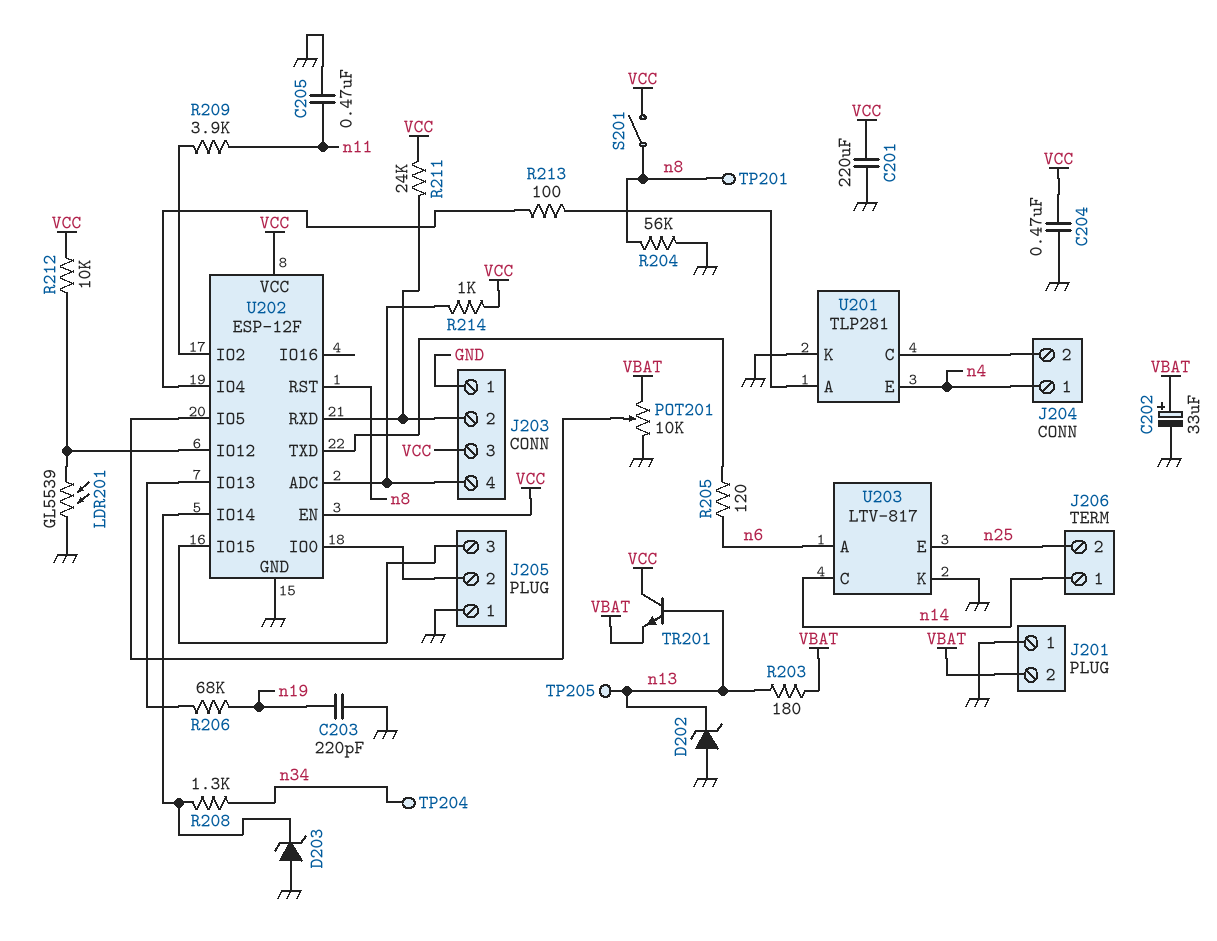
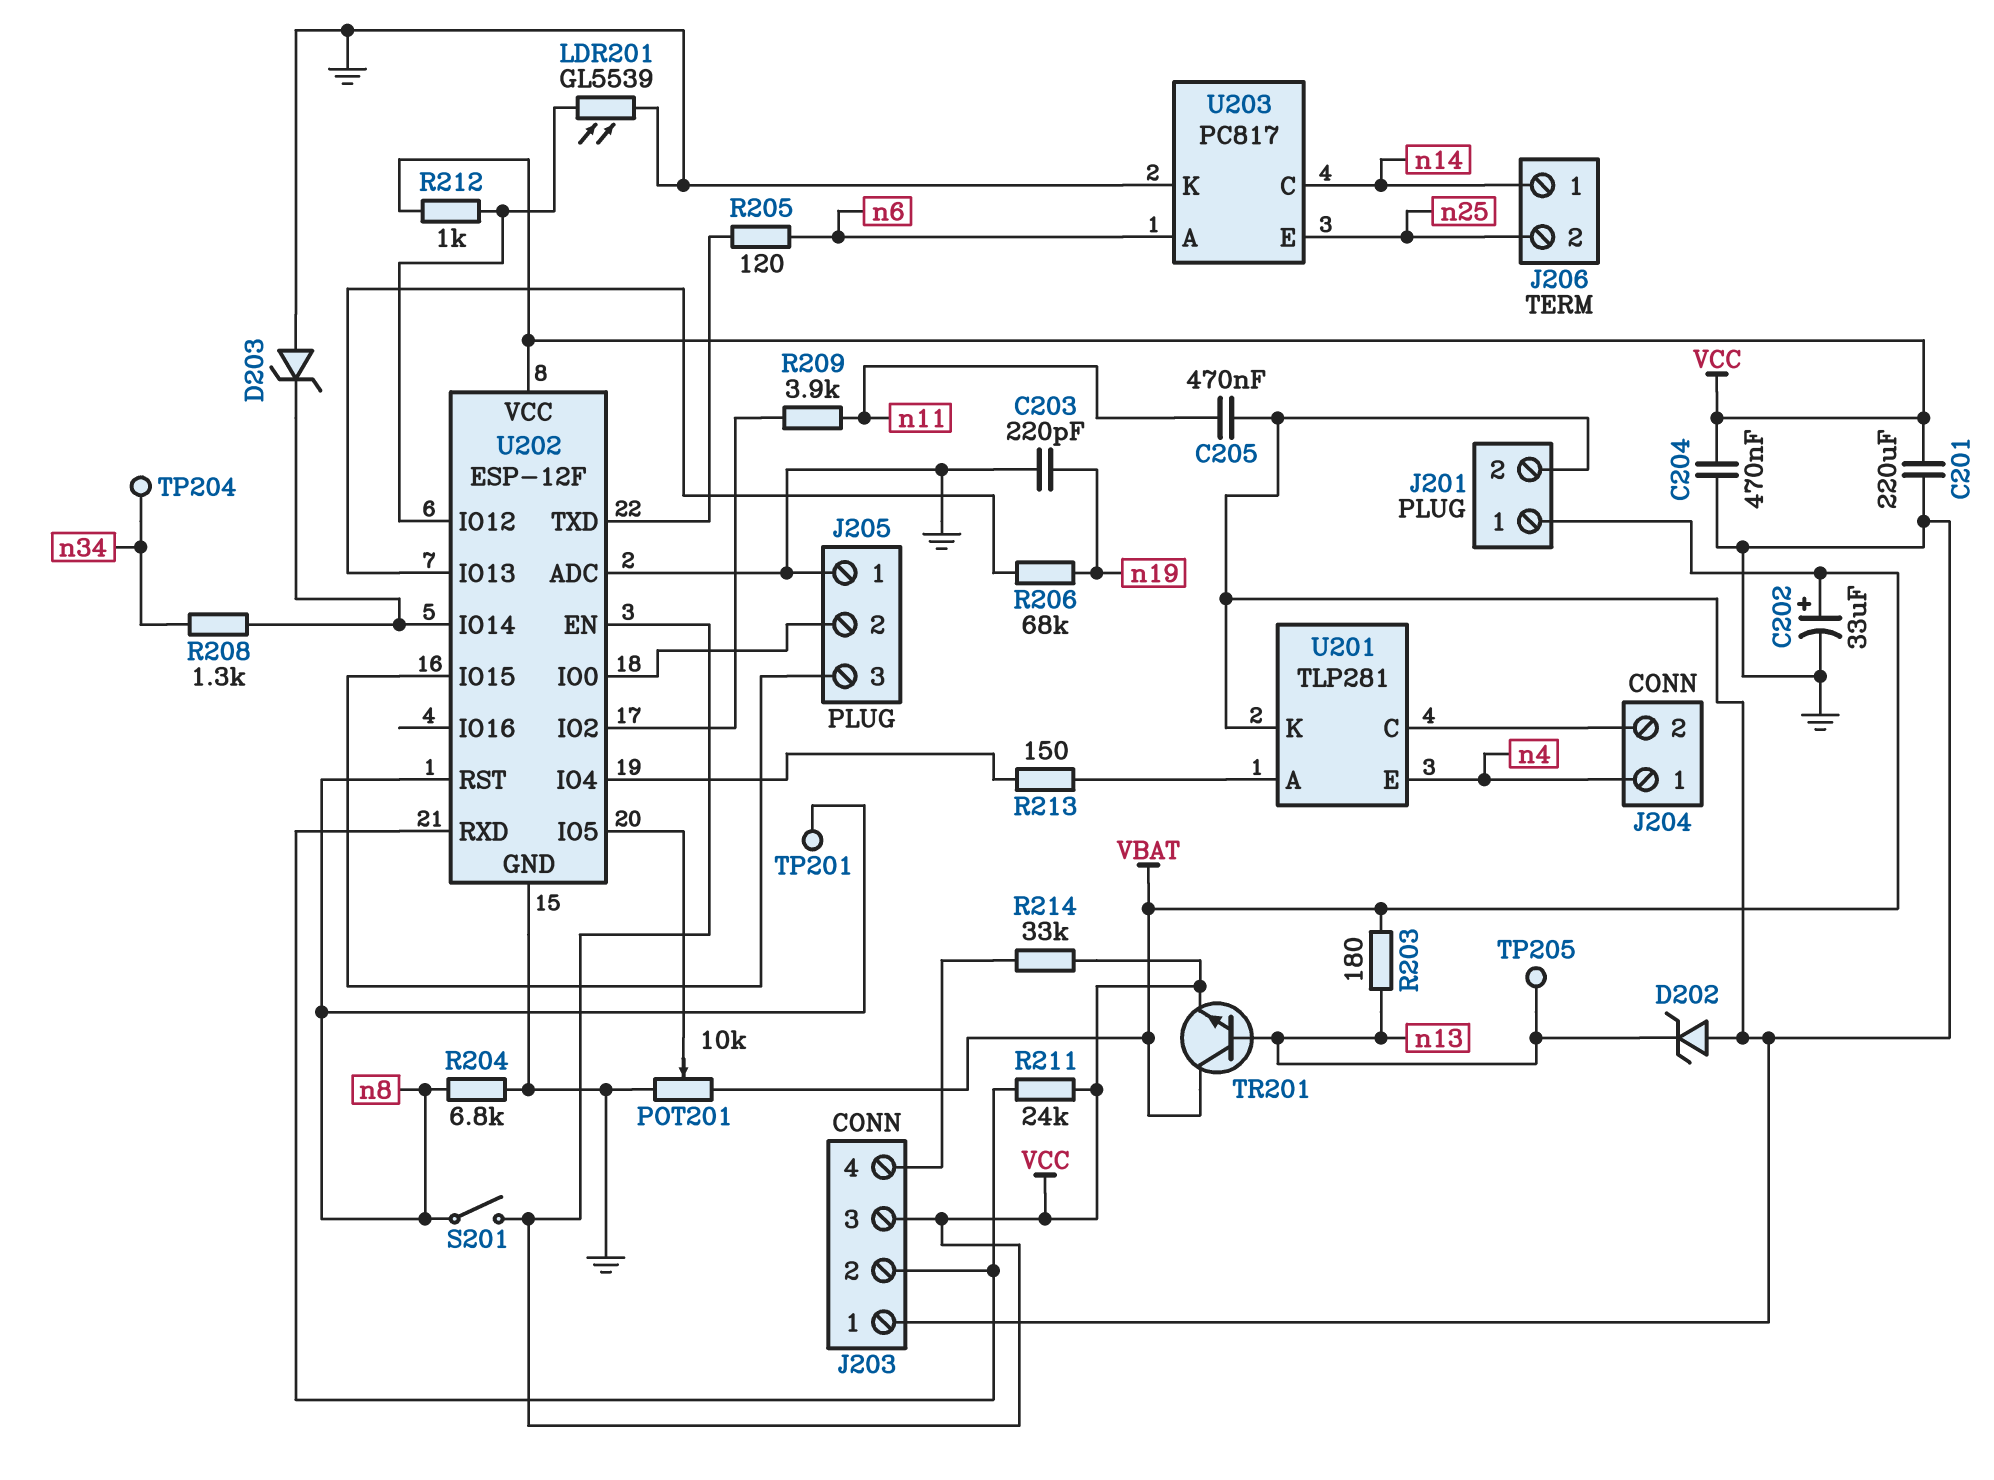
J201 pin 1: GND -> VBAT
J201 pin 2: VBAT -> GND
R204: 56k (GND, n8) -> 6.8k (GND, n8)
R212: 10k (U202/IO12, VCC) -> 1k (U202/IO12, VCC)
R213: 100 (U201/A, U202/IO4) -> 150 (U201/A, U202/IO4)
R214: 1k (J203/4, VCC) -> 33k (J203/4, VCC)
TR201: NPN (B n13, C VCC, E VBAT) -> NPN (B n13, C VBAT, E VCC)
U202 pin ADC: J203/4 -> GND
U203: LTV-817 -> PC817

